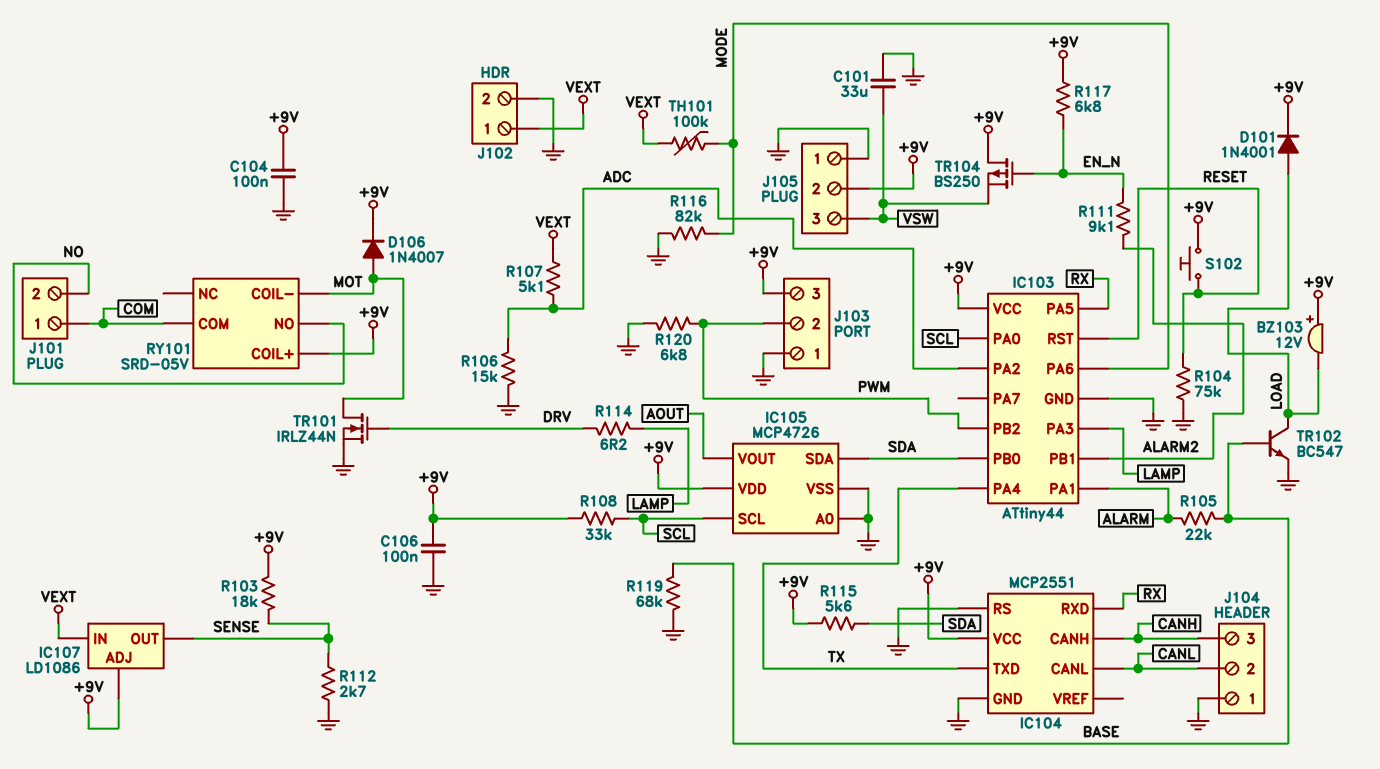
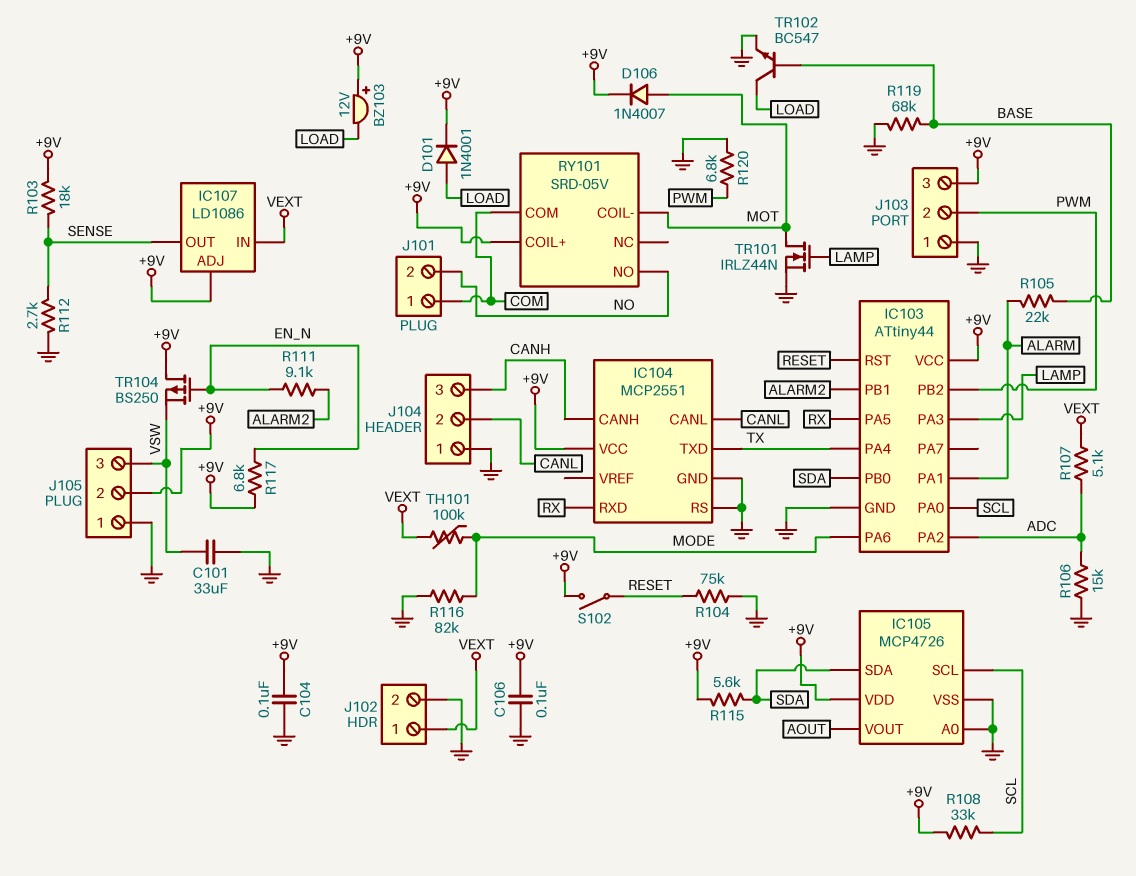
R114: 6.2 (DRV, LAMP) -> none
S102: button (+9V, RESET) -> switch (+9V, RESET)
TR101: NMOS IRLZ44N (G DRV, D MOT, S GND) -> NMOS IRLZ44N (G LAMP, D MOT, S GND)

